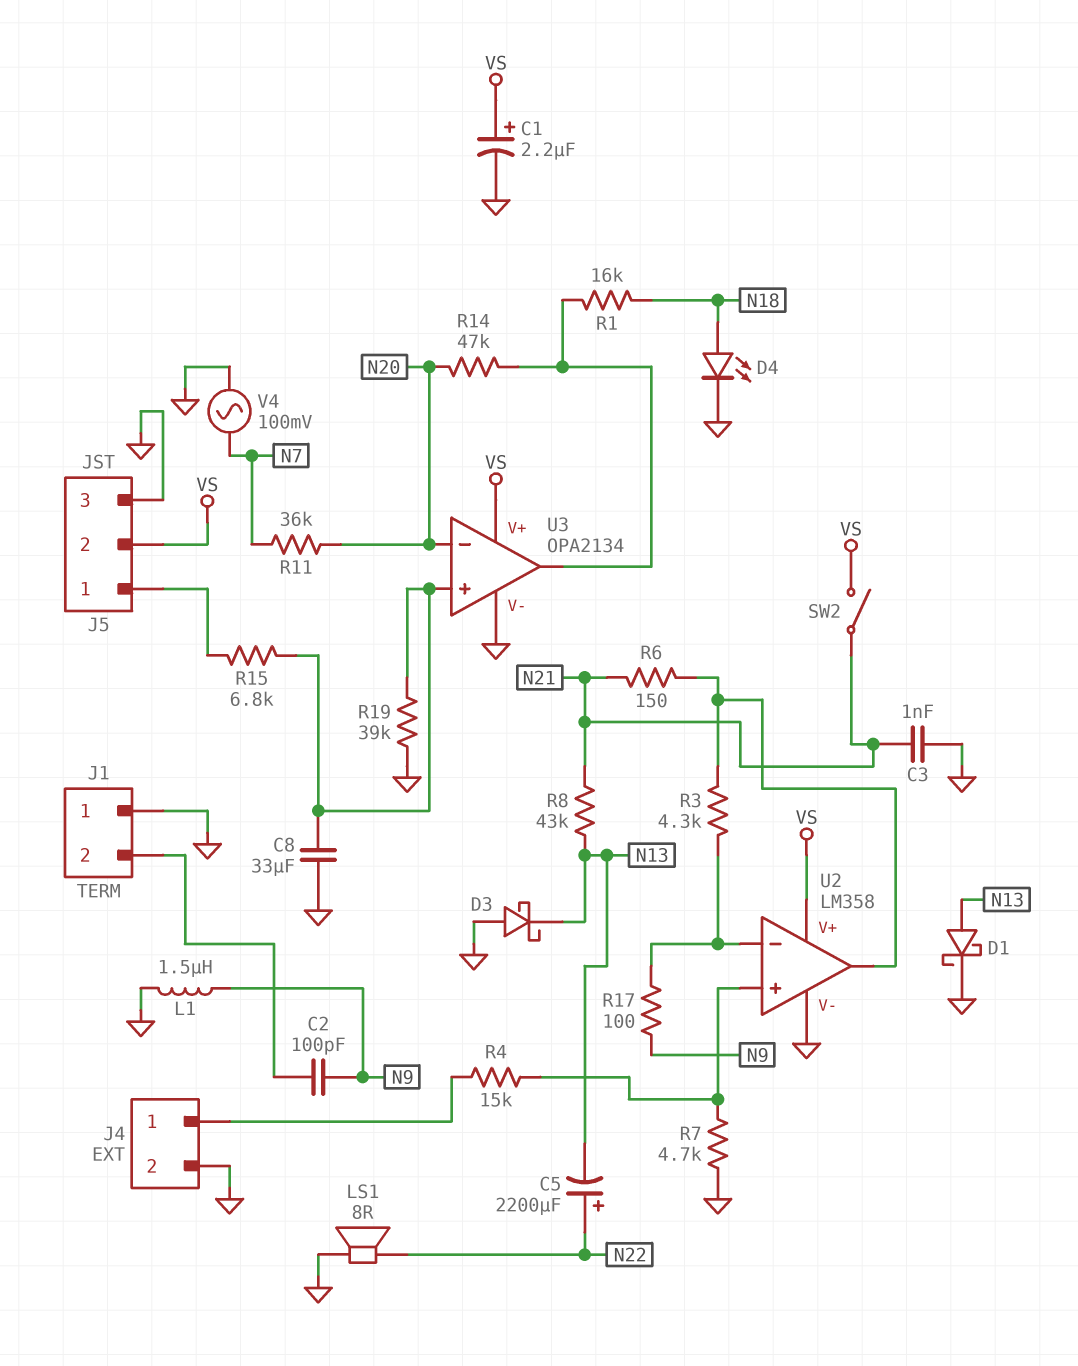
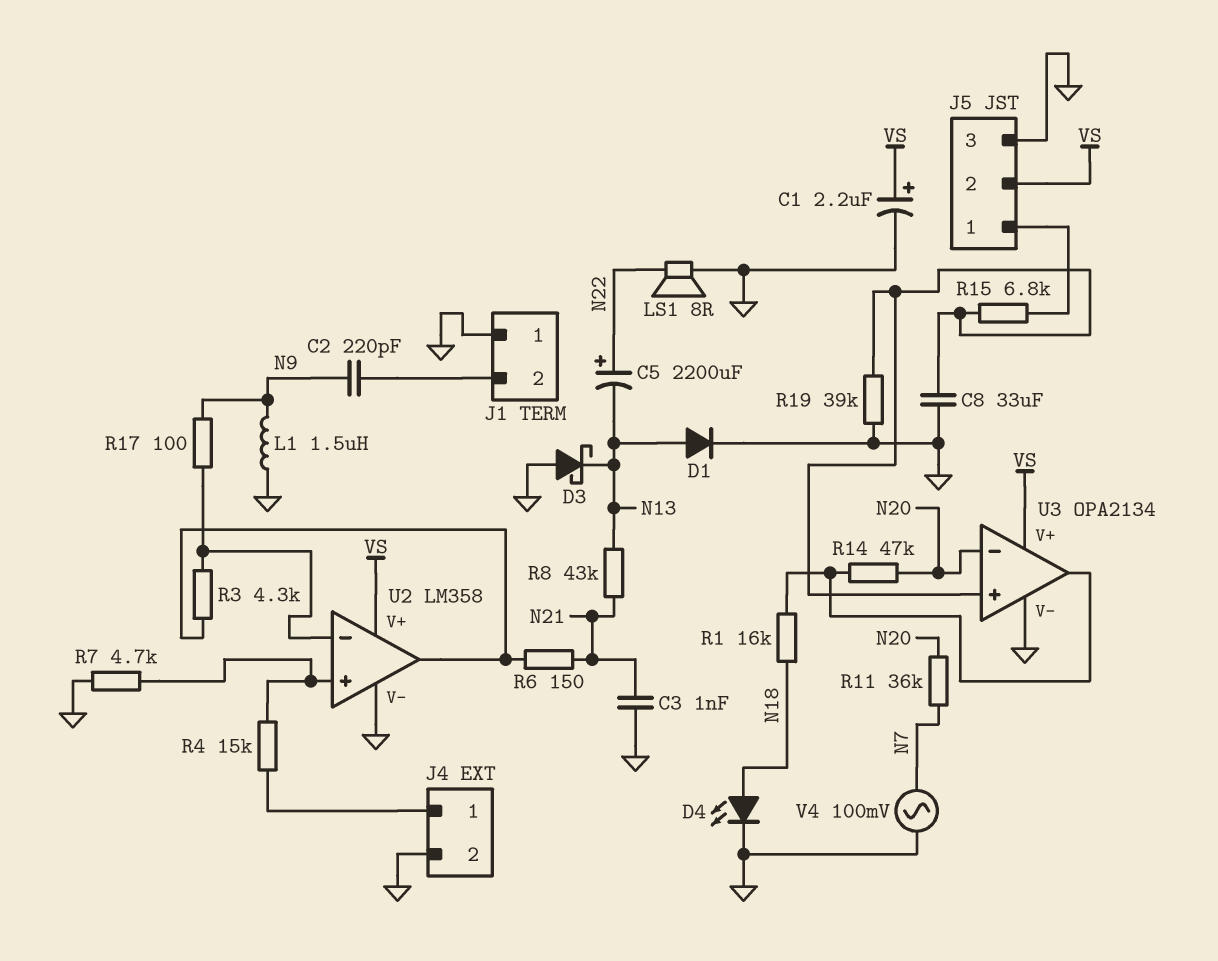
C2: 100pF (J1/2, N9) -> 220pF (J1/2, N9)
D1: schottky (A N13, K GND) -> diode (A N13, K GND)
SW2: switch (N21, VS) -> none

